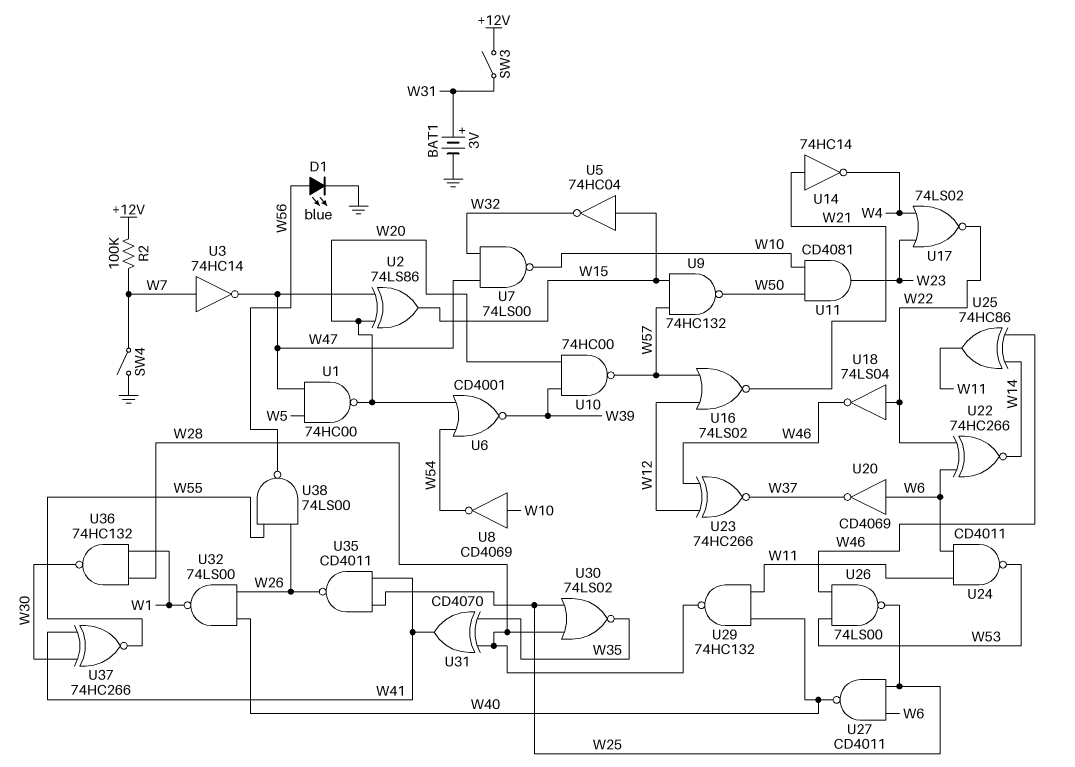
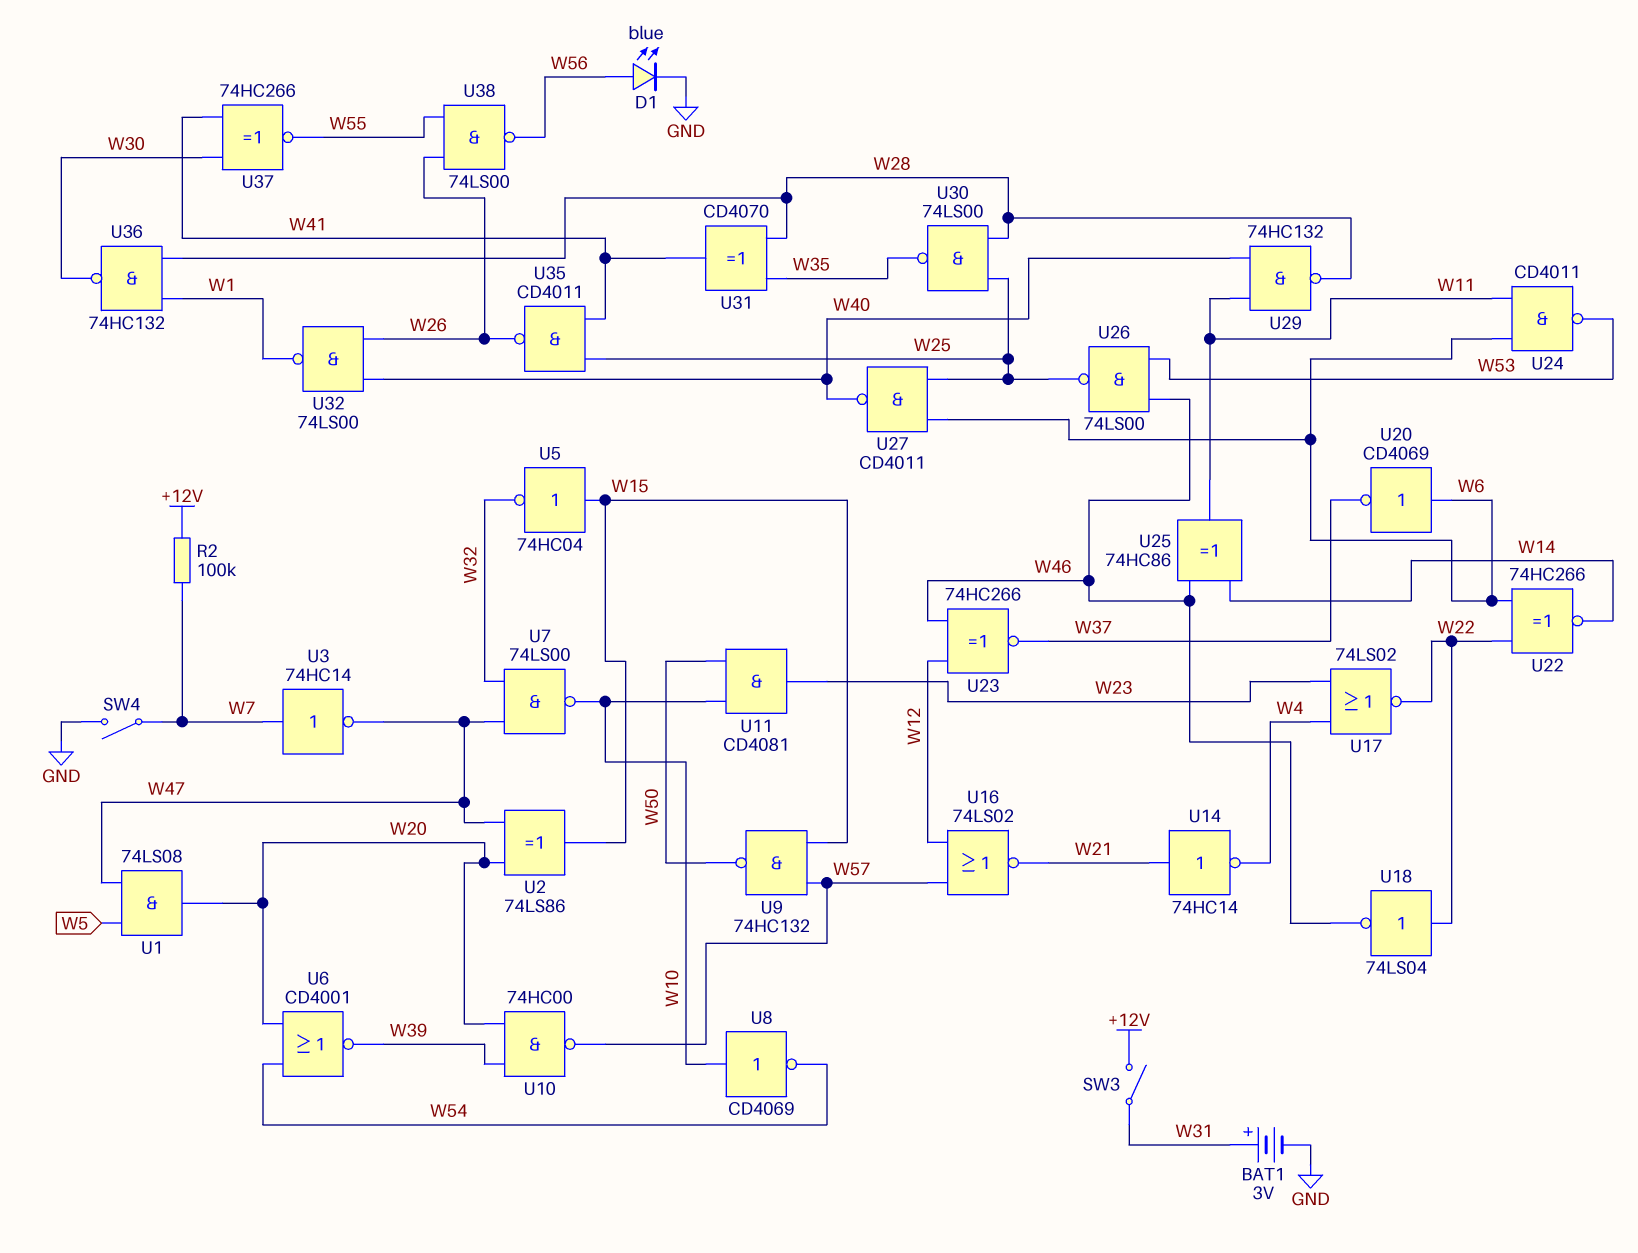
U1: NAND 74HC00 (in W5, in W47, out W20) -> AND 74LS08 (in W5, in W47, out W20)
U30: NOR 74LS02 (in W25, in W28, out W35) -> NAND 74LS00 (in W25, in W28, out W35)

